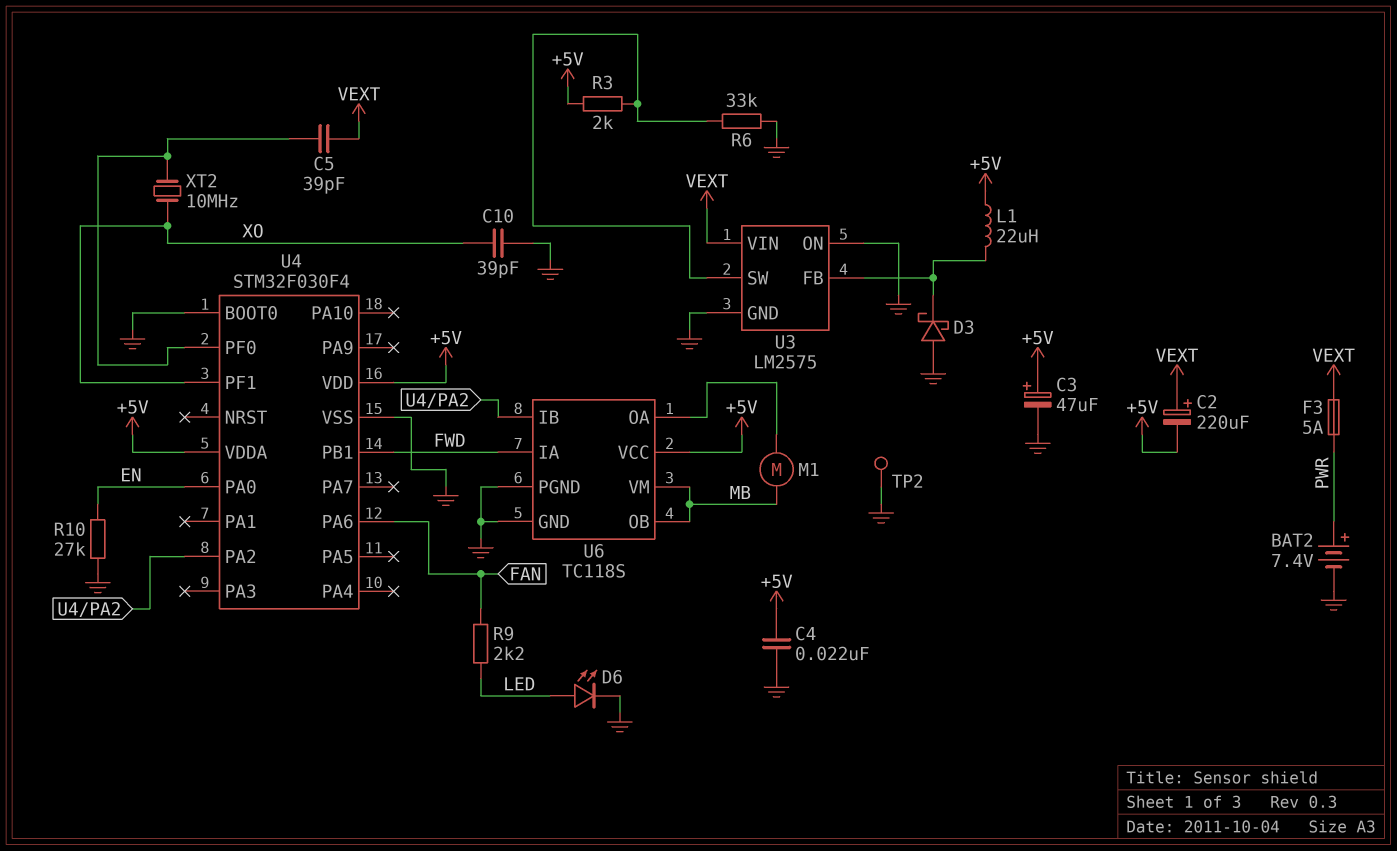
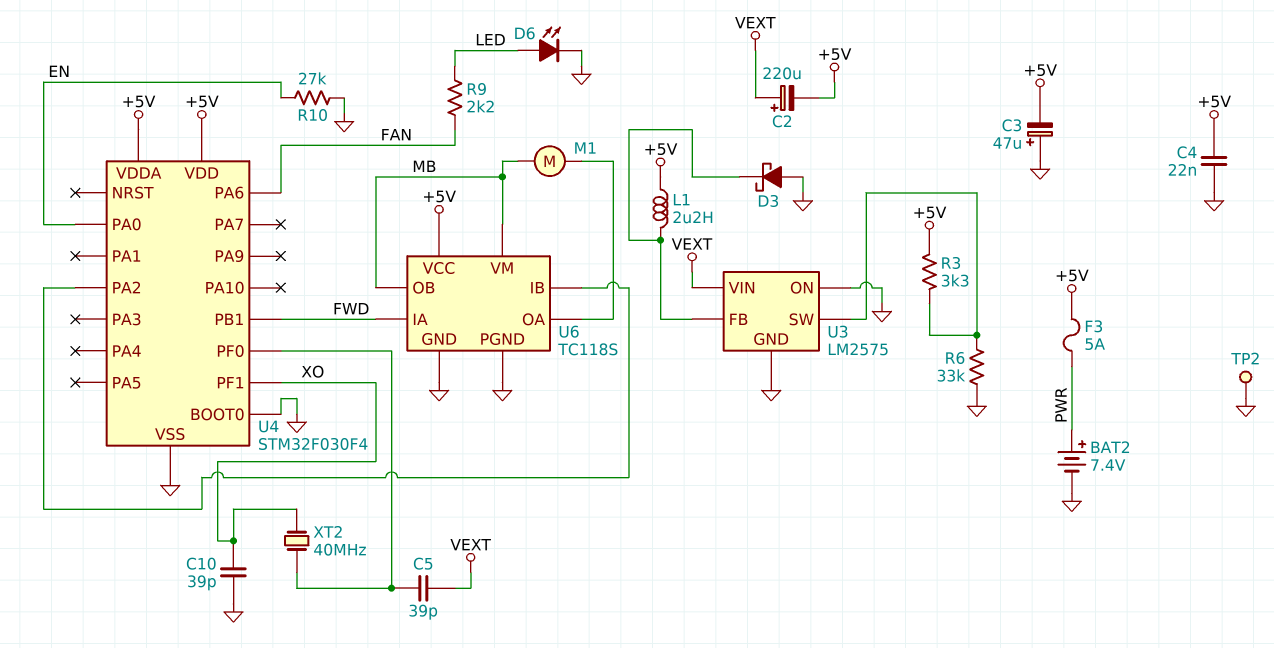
C3: 47uF (plus +5V, minus GND) -> 47uF (plus GND, minus +5V)
F3: 5A (PWR, VEXT) -> 5A (+5V, PWR)
L1: 22uH (+5V, U3/FB) -> 2.2uH (+5V, U3/FB)
R3: 2k (+5V, U3/SW) -> 3.3k (+5V, U3/SW)
XT2: 10MHz (U4/PF0, XO) -> 40MHz (U4/PF0, XO)

